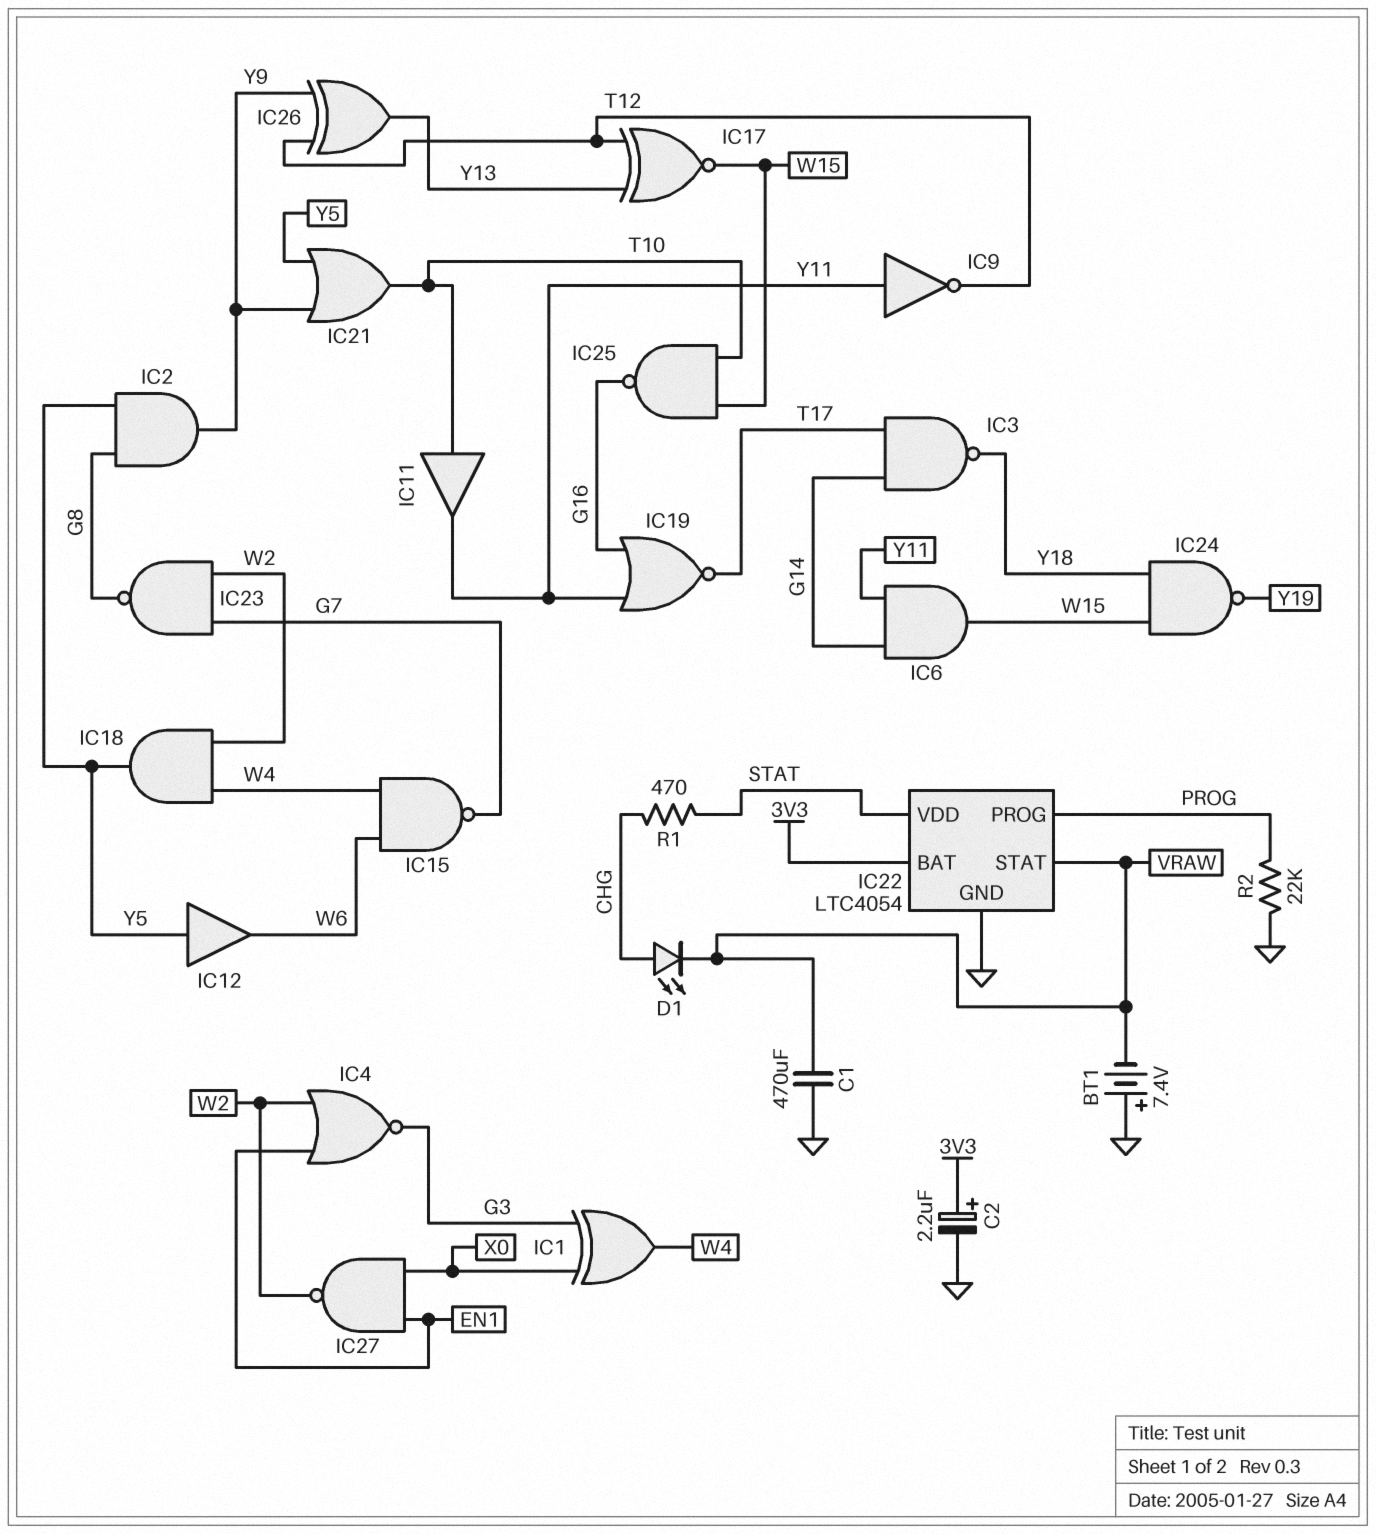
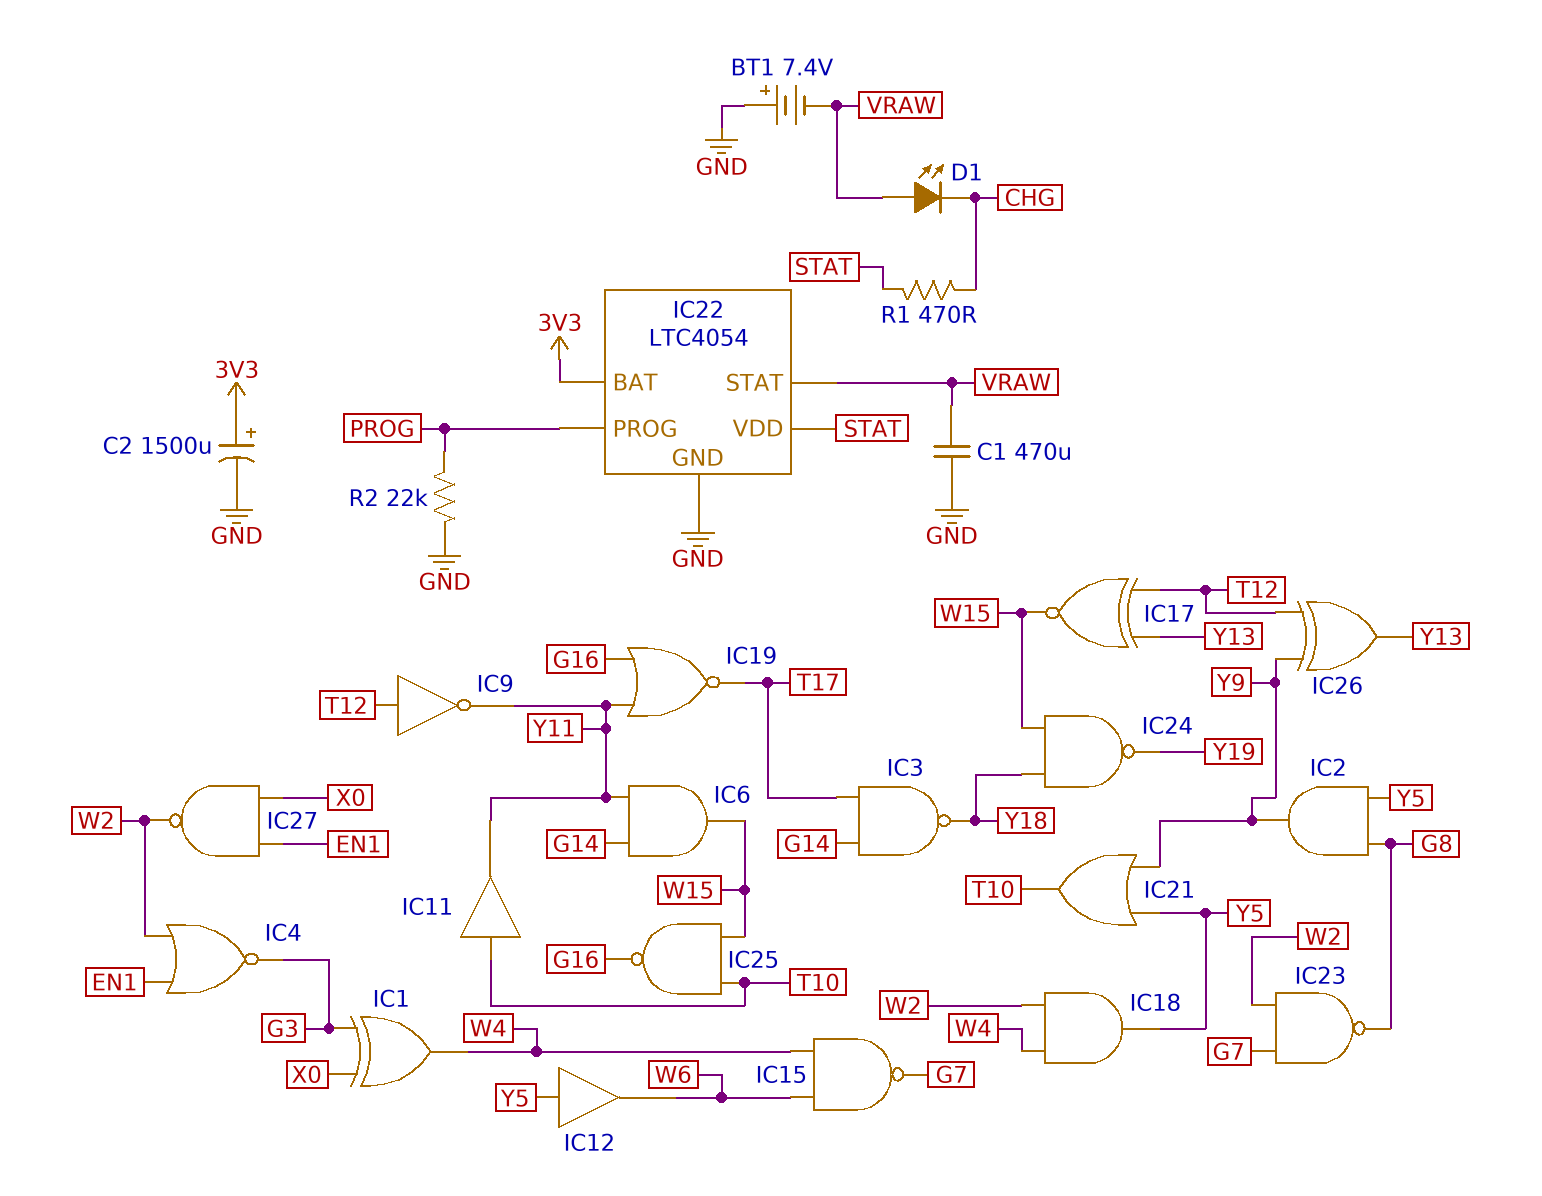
C2: 2.2uF (plus 3V3, minus GND) -> 1500uF (plus 3V3, minus GND)
D1: LED (A CHG, K VRAW) -> LED (A VRAW, K CHG)
IC9: NOT (in Y11, out T12) -> NOT (in T12, out Y11)

